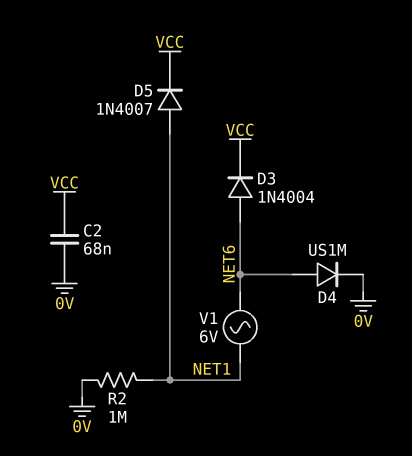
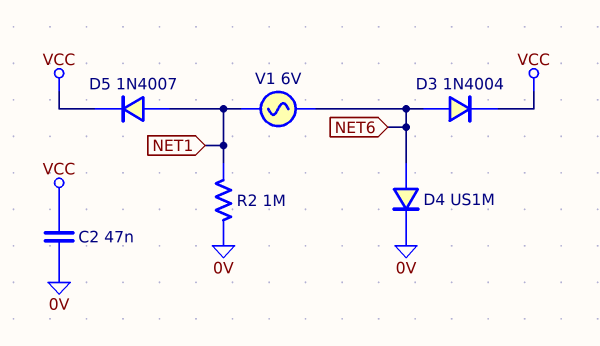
C2: 68nF (0V, VCC) -> 47nF (0V, VCC)

